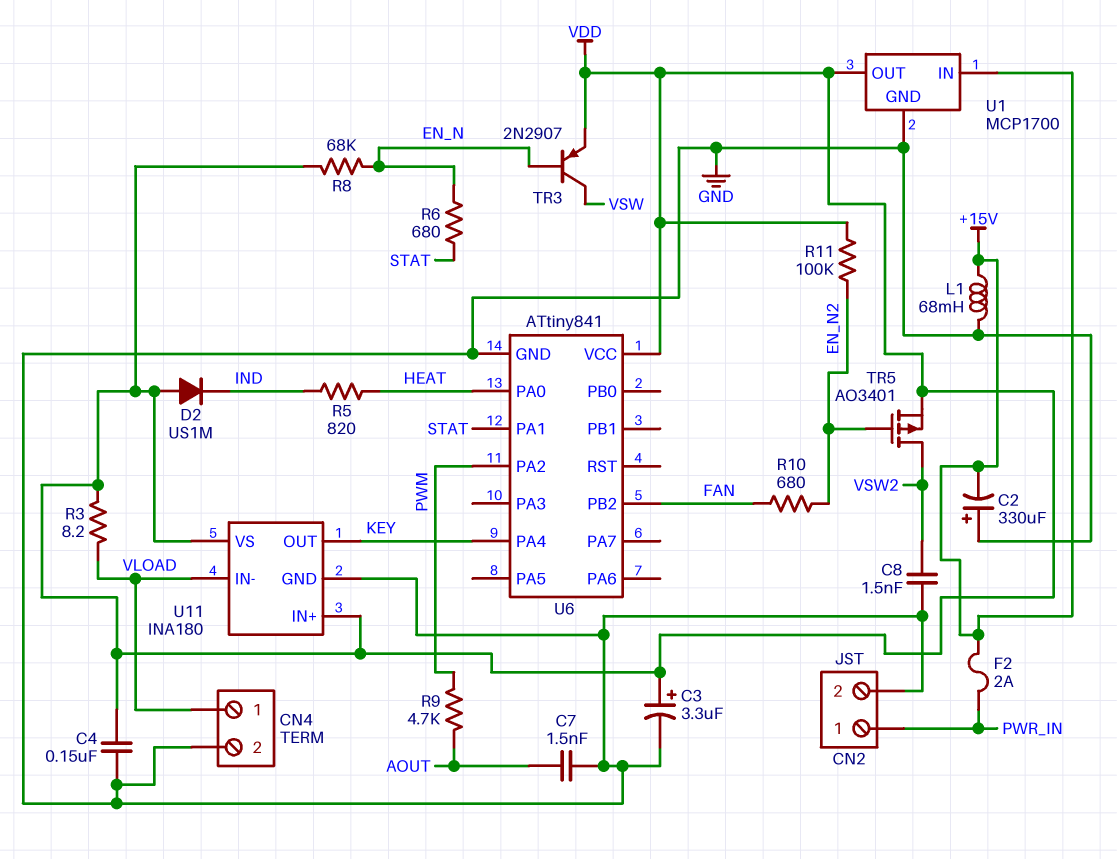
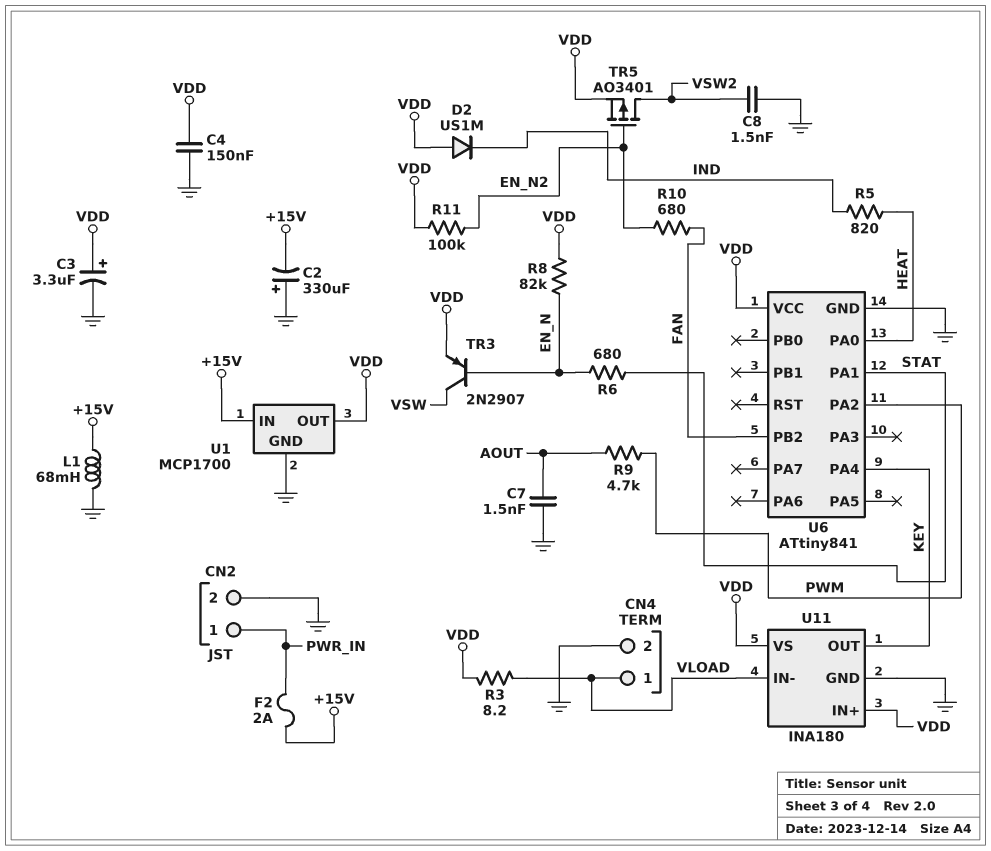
R8: 68k (EN_N, VDD) -> 82k (EN_N, VDD)

